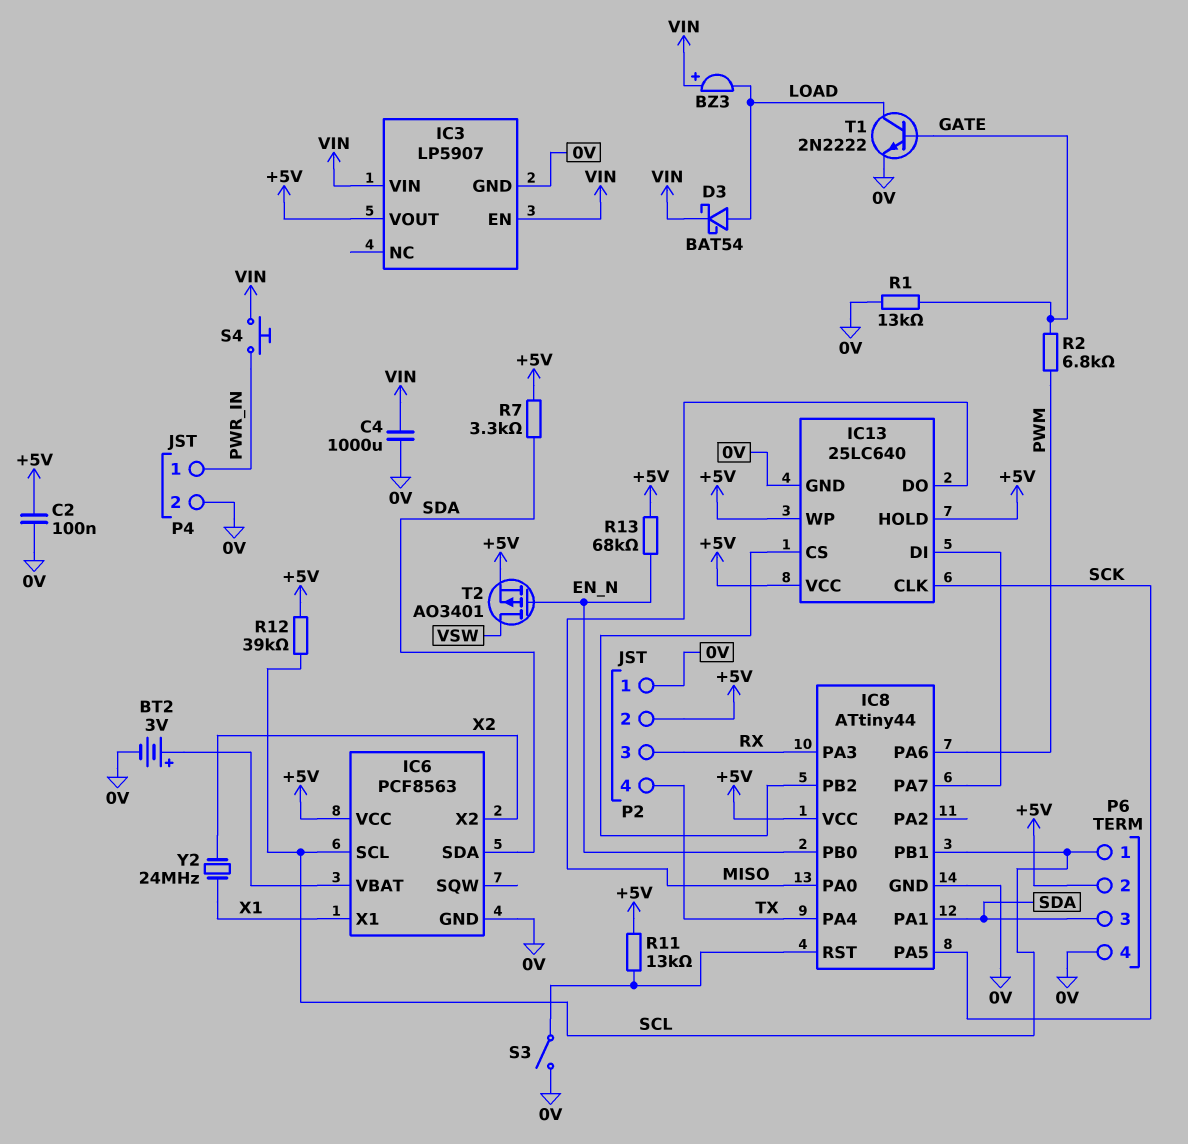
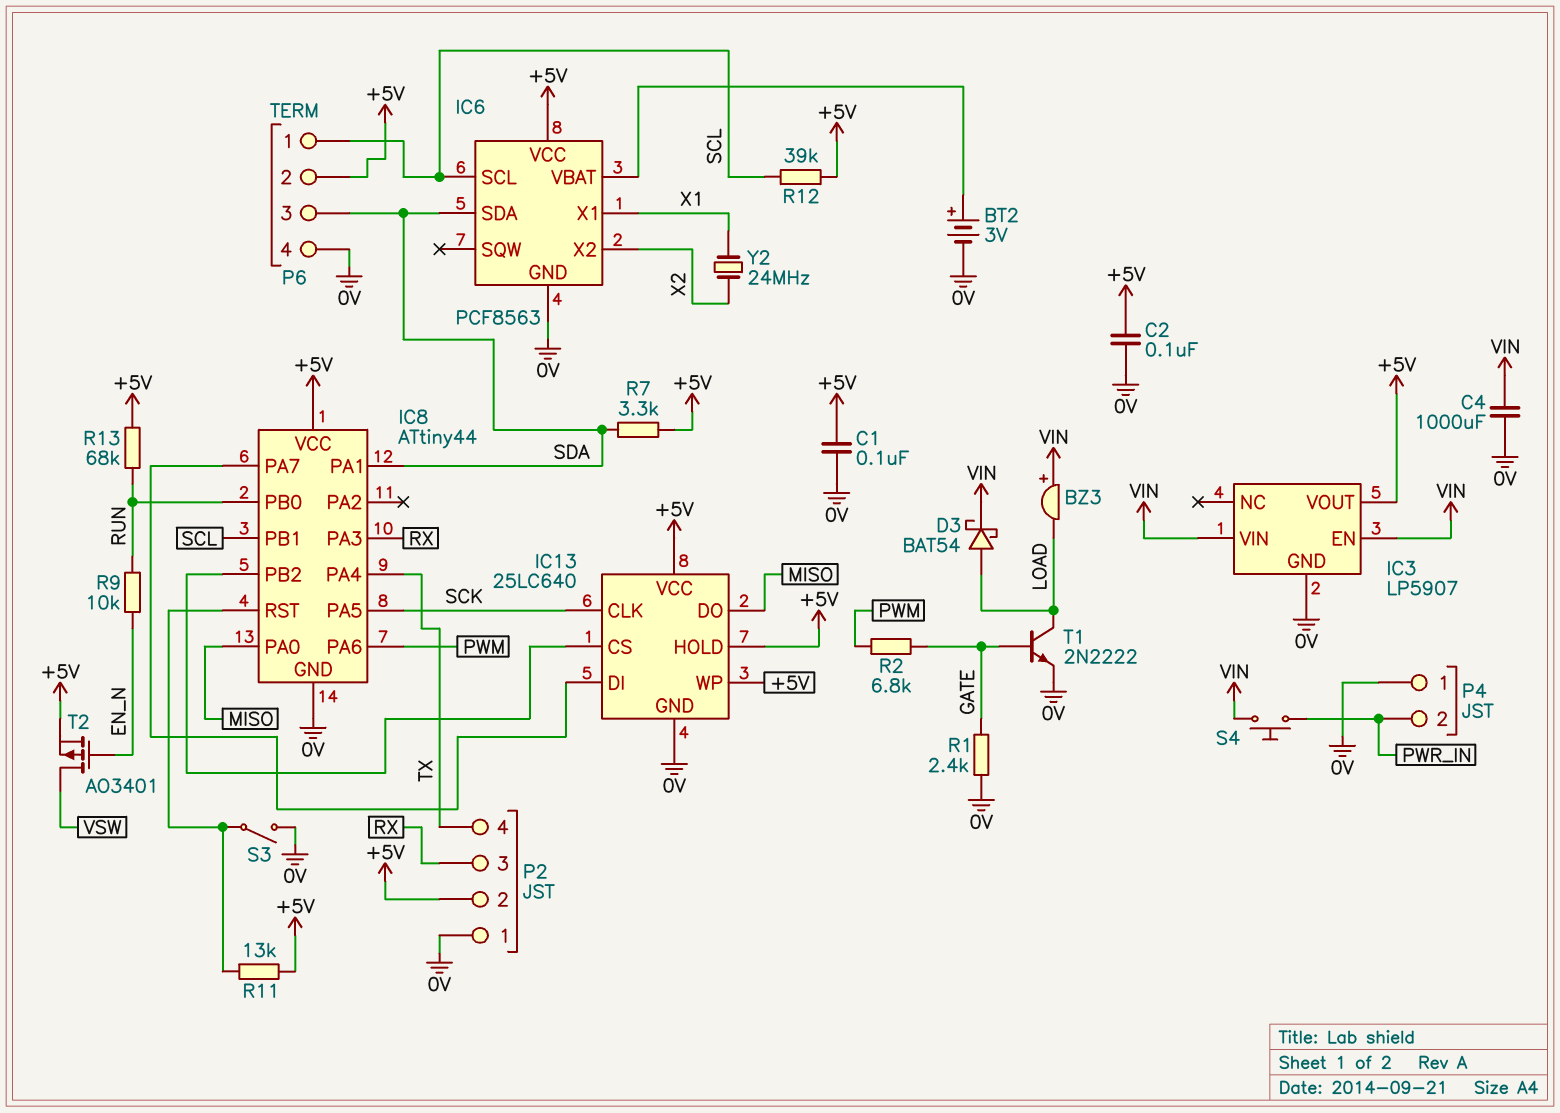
C1: none -> 100nF (+5V, 0V)
IC8 pin PB0: EN_N -> RUN
P4 pin 1: PWR_IN -> 0V
P4 pin 2: 0V -> PWR_IN
R1: 13k (0V, GATE) -> 2.4k (0V, GATE)
R9: none -> 10k (EN_N, RUN)
R13: 68k (+5V, EN_N) -> 68k (+5V, RUN)

